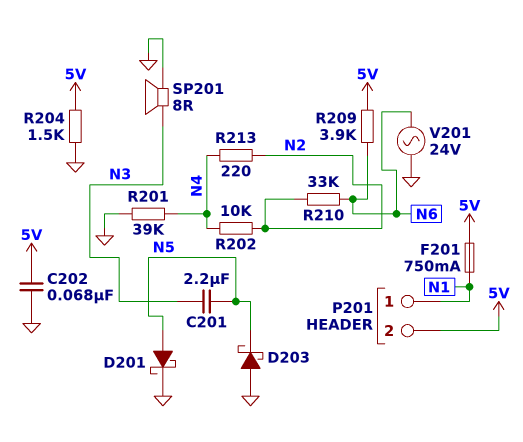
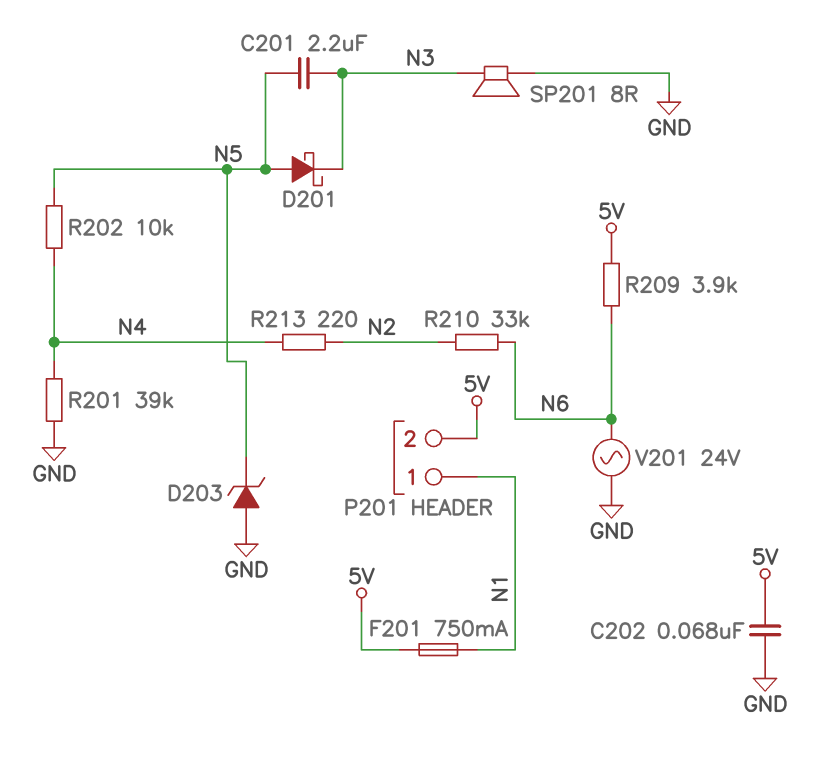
D201: schottky (A N5, K GND) -> schottky (A N5, K N3)
D203: schottky (A GND, K N5) -> zener (A GND, K N5)
R202: 10k (N2, N4) -> 10k (N4, N5)
R204: 1.5k (5V, GND) -> none

